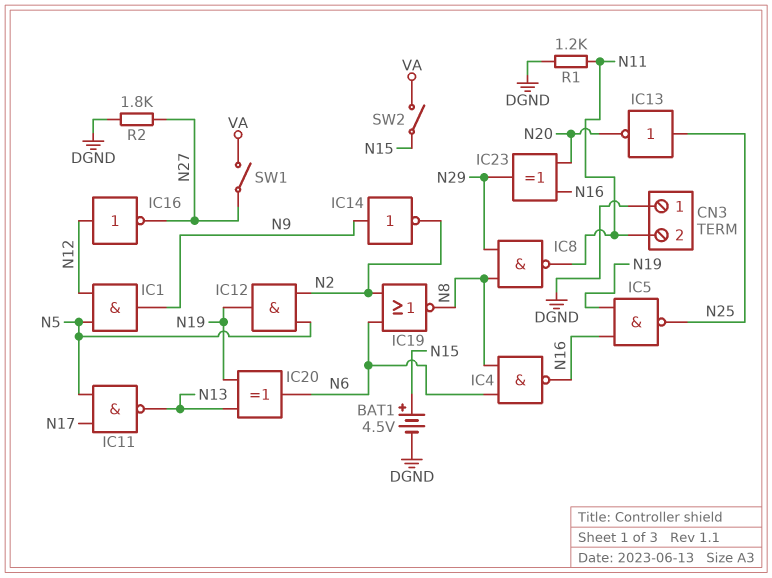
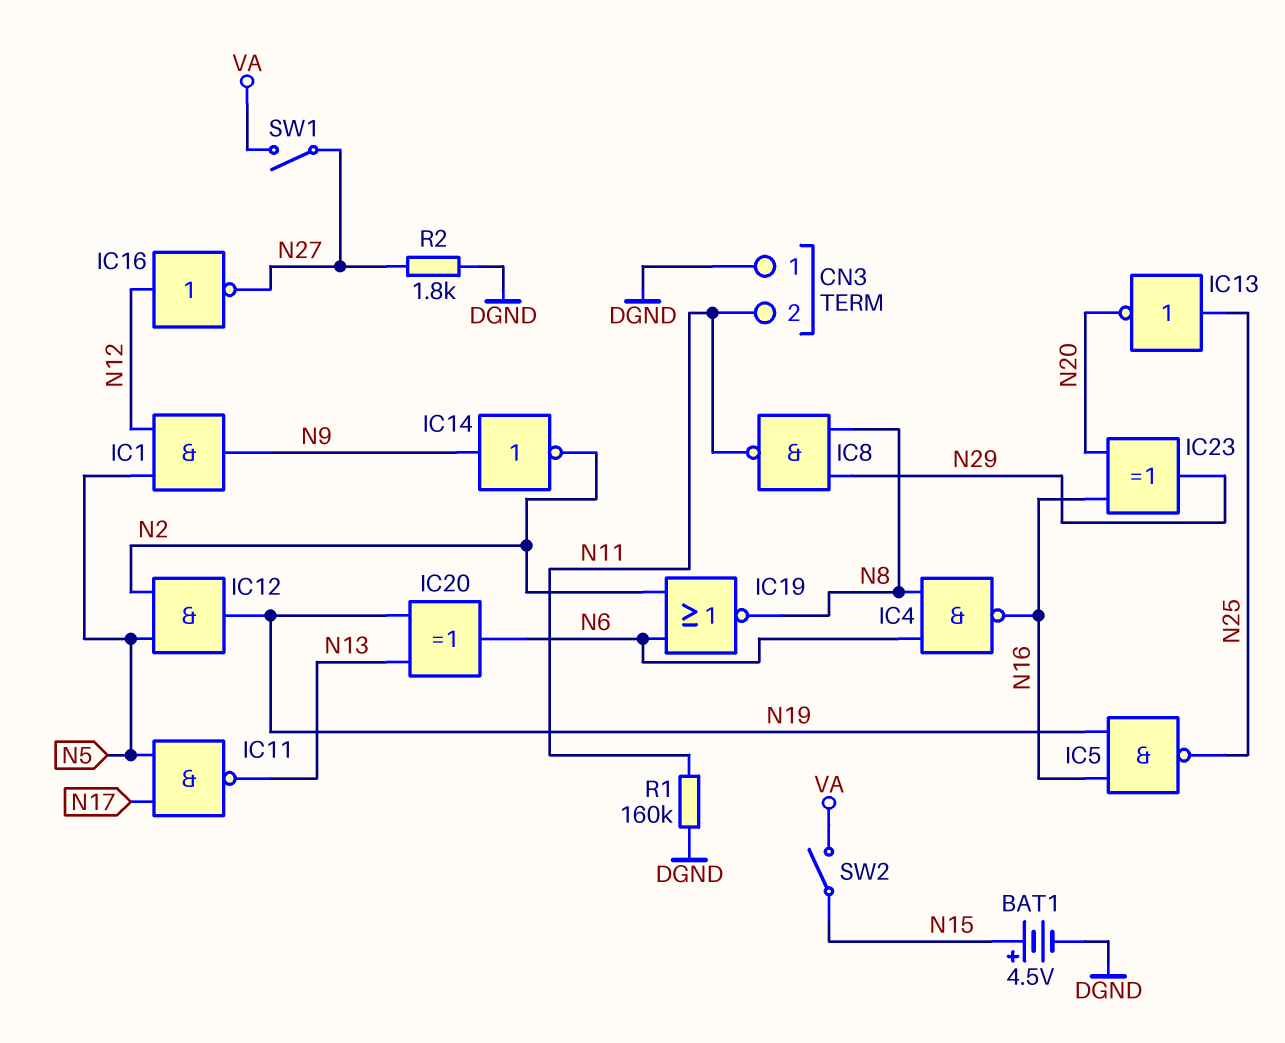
R1: 1.2k (DGND, N11) -> 160k (DGND, N11)

